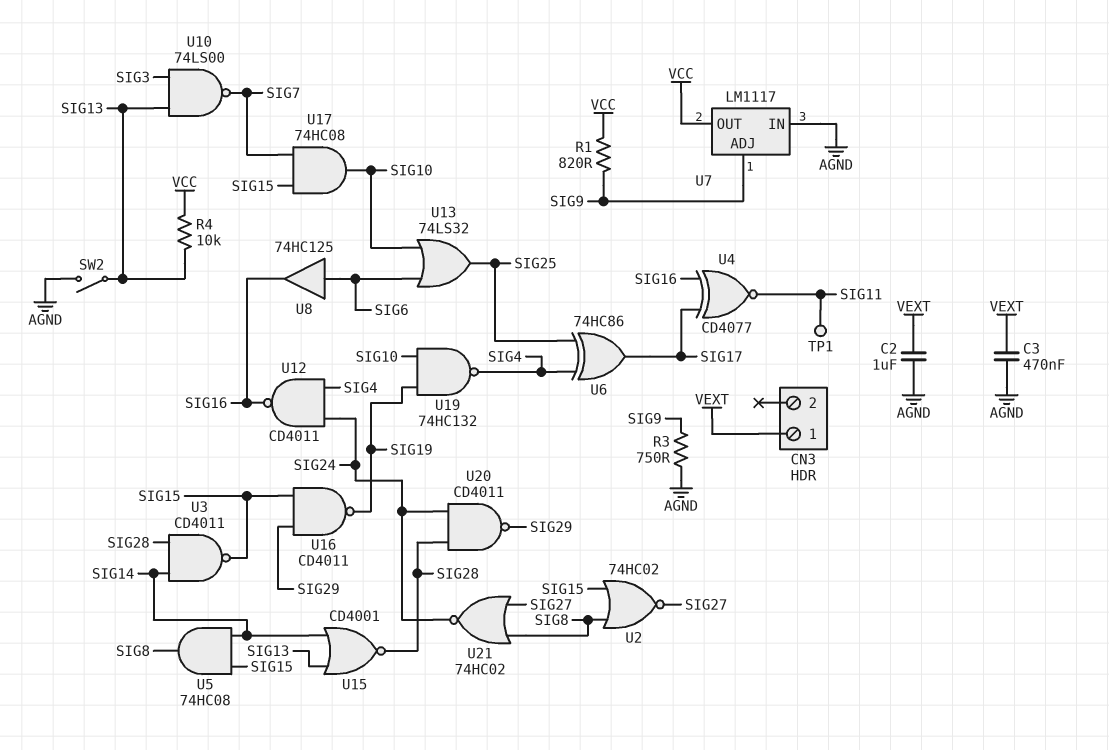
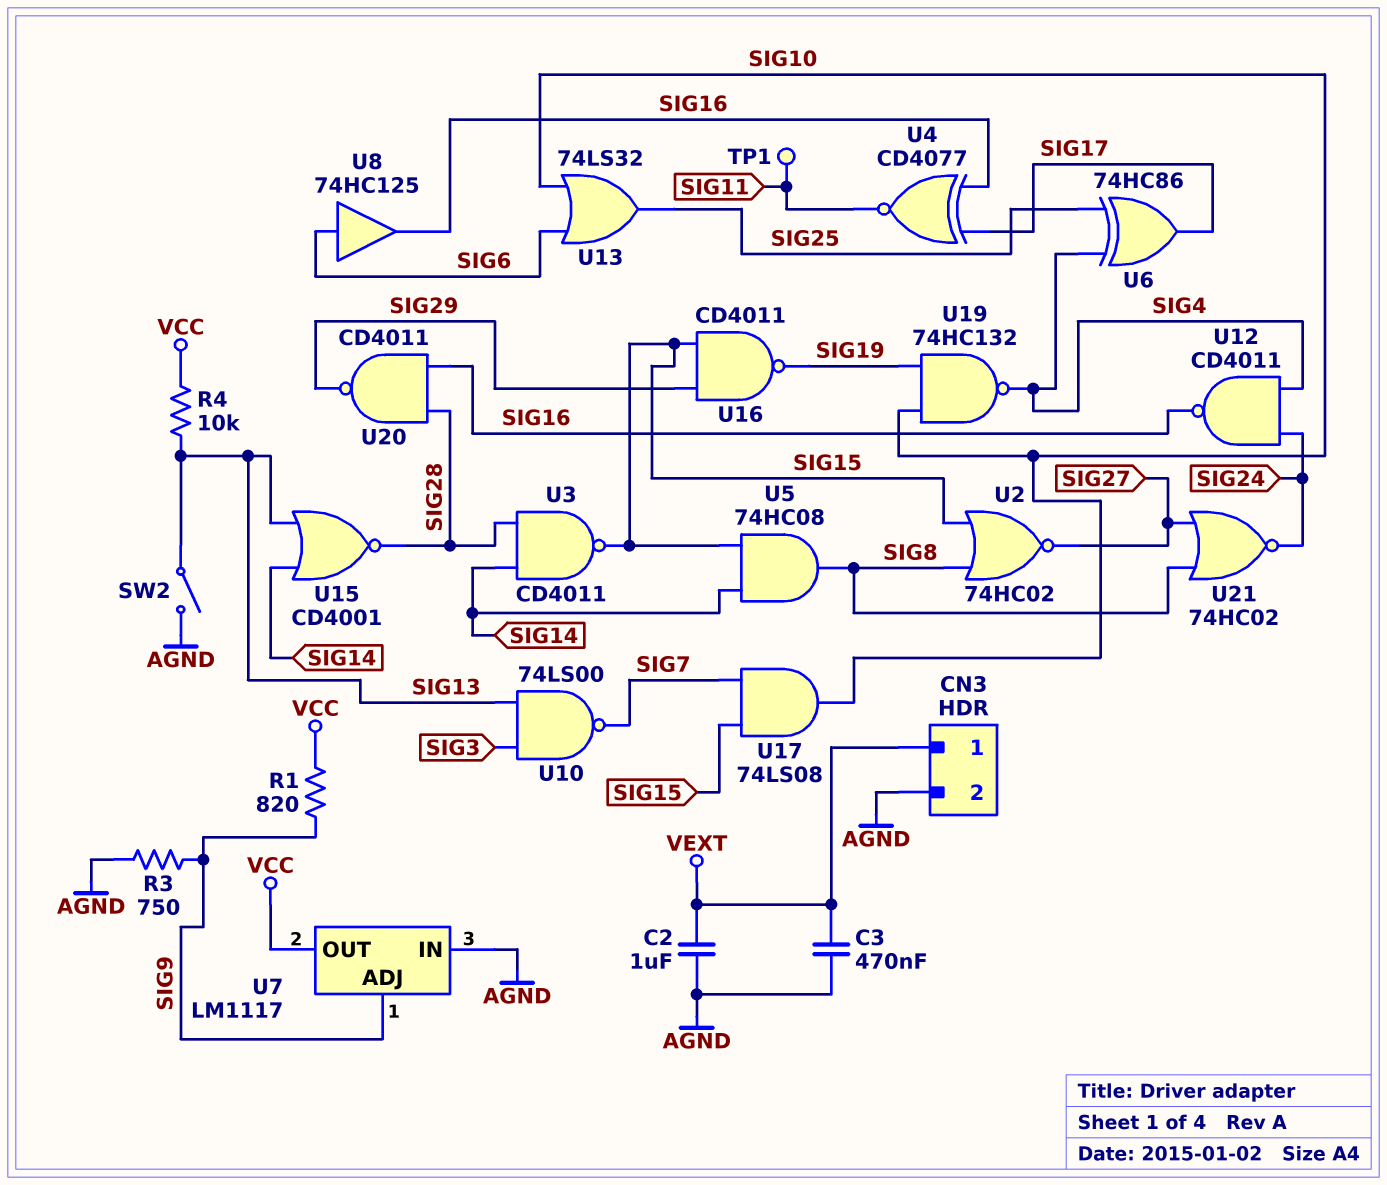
CN3 pin 2: none -> AGND
U17: AND 74HC08 (in SIG7, in SIG15, out SIG10) -> AND 74LS08 (in SIG7, in SIG15, out SIG10)
U20: NAND CD4011 (in SIG24, in SIG28, out SIG29) -> NAND CD4011 (in SIG16, in SIG28, out SIG29)

